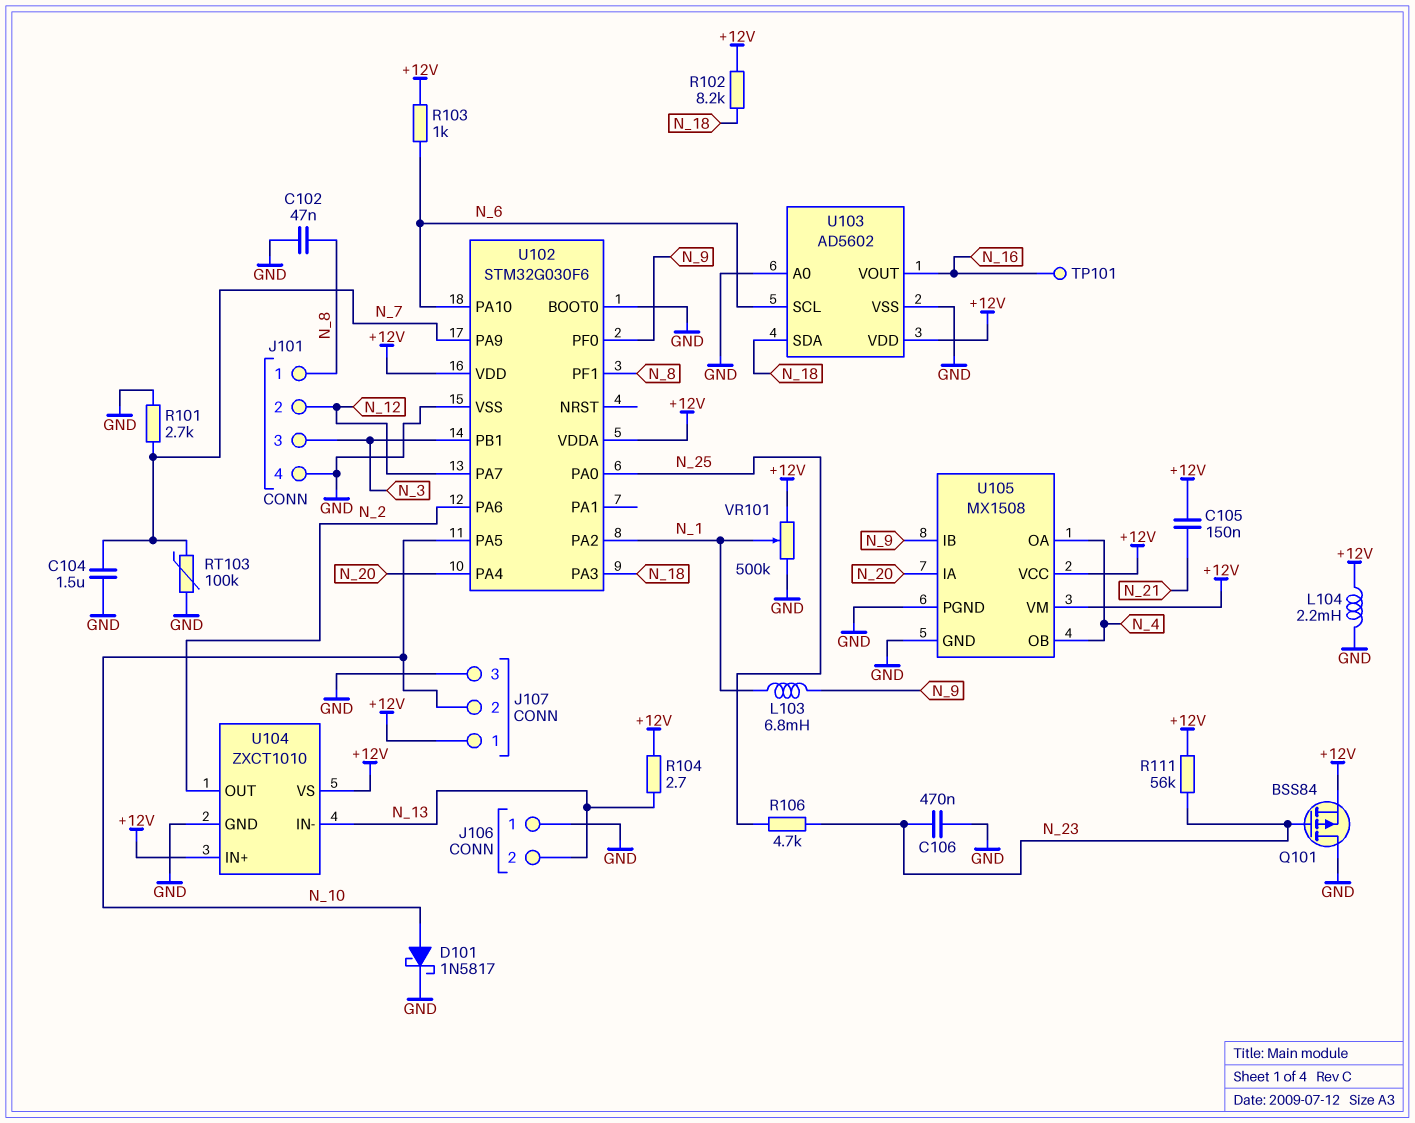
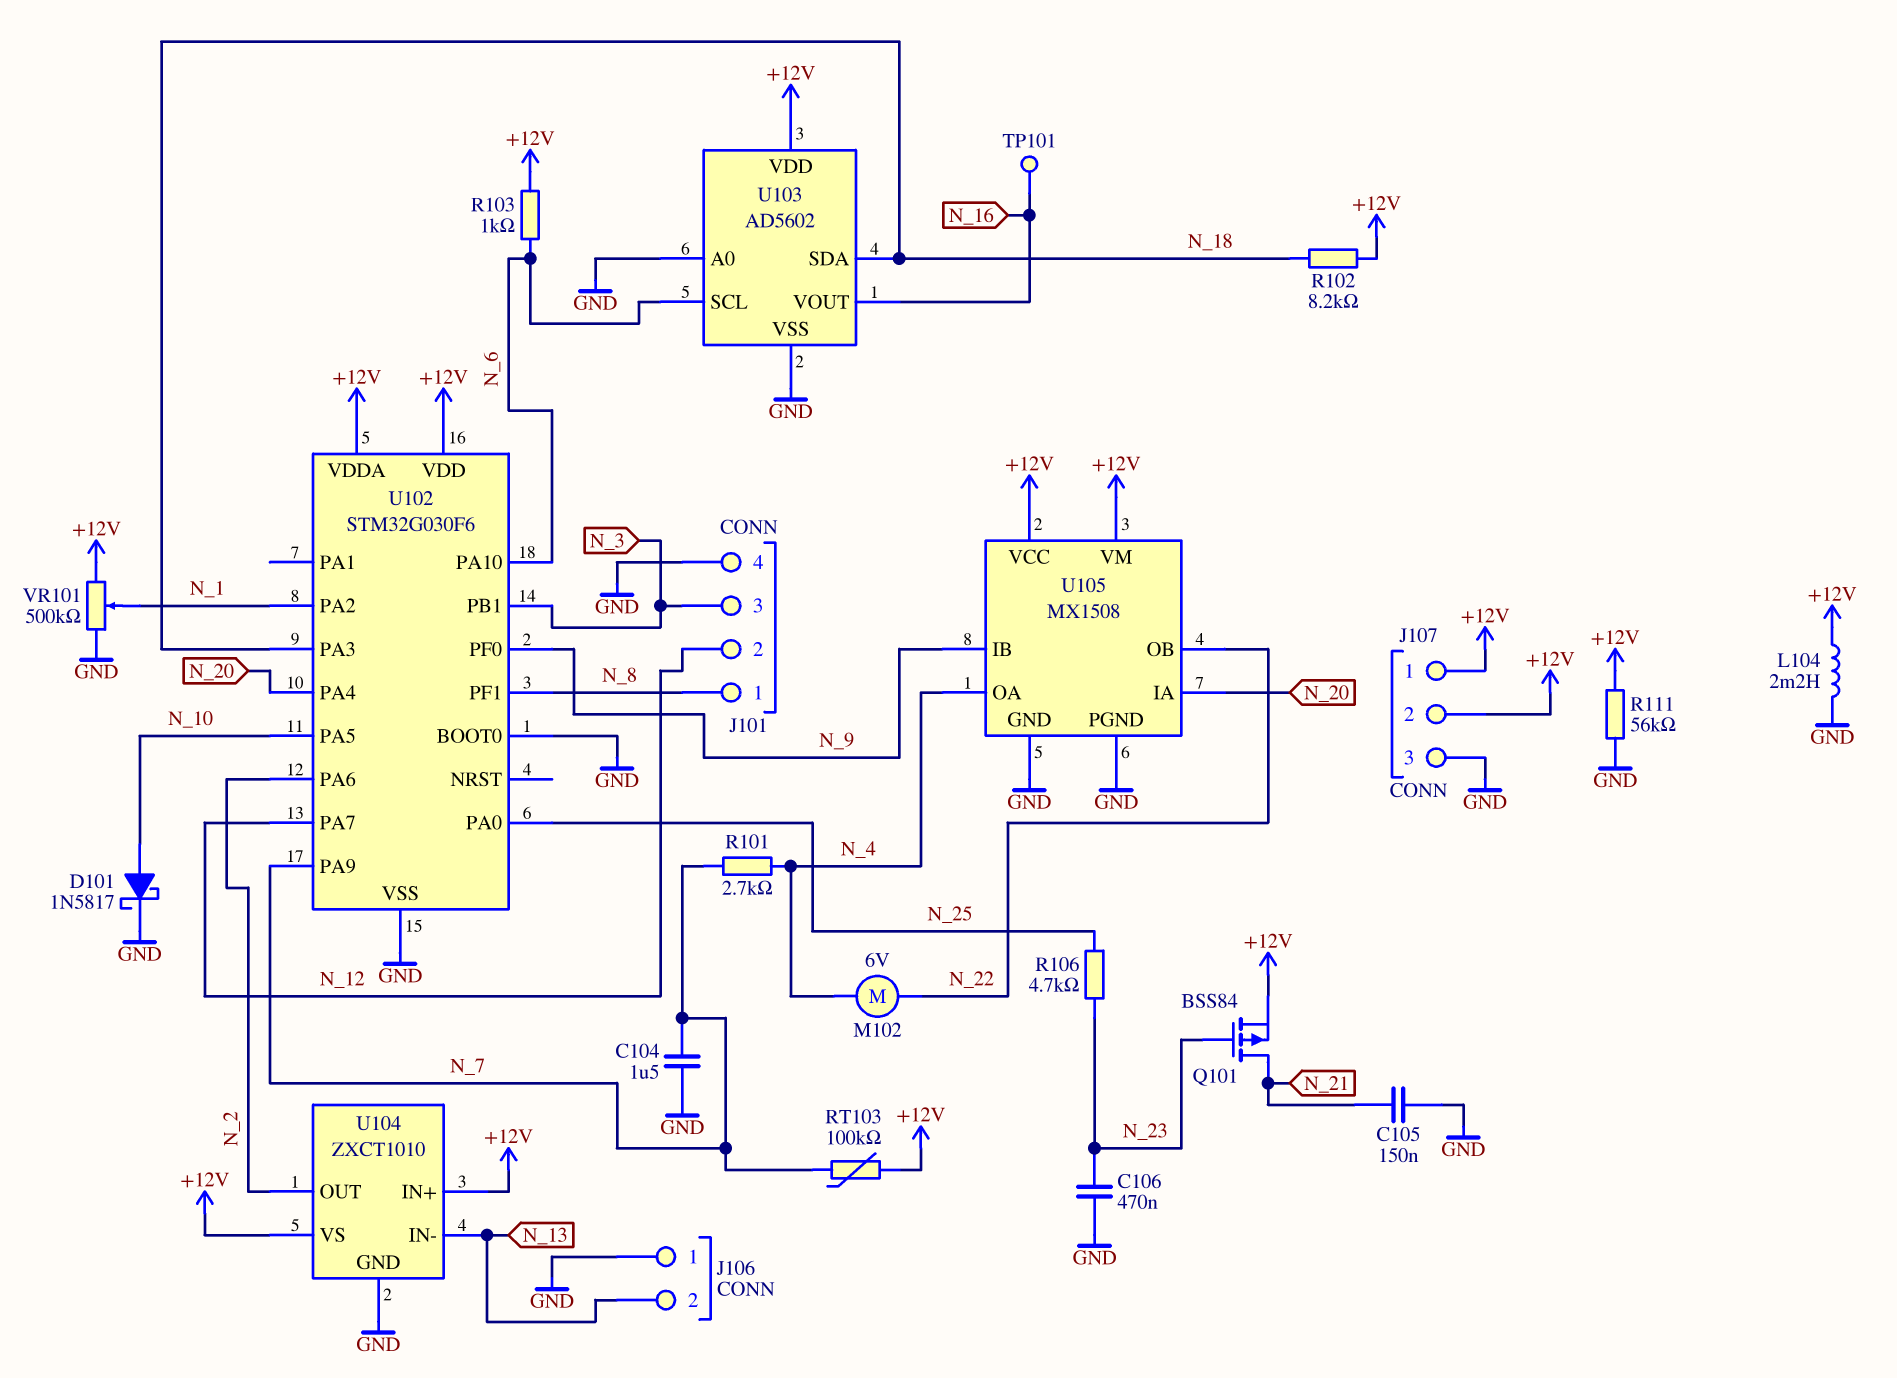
C102: 47nF (GND, N_8) -> none
C105: 150nF (+12V, N_21) -> 150nF (GND, N_21)
J107 pin 2: N_10 -> +12V
L103: 6.8mH (N_1, N_9) -> none
M102: none -> motor 6V (N_4, N_22)
Q101: PMOS BSS84 (G N_23, D GND, S +12V) -> PMOS BSS84 (G N_23, D N_21, S +12V)
R101: 2.7k (GND, N_7) -> 2.7k (N_4, N_7)
R104: 2.7 (+12V, N_13) -> none
R111: 56k (+12V, N_23) -> 56k (+12V, GND)
RT103: 100k (GND, N_7) -> 100k (+12V, N_7)
U105 pin OB: N_4 -> N_22

